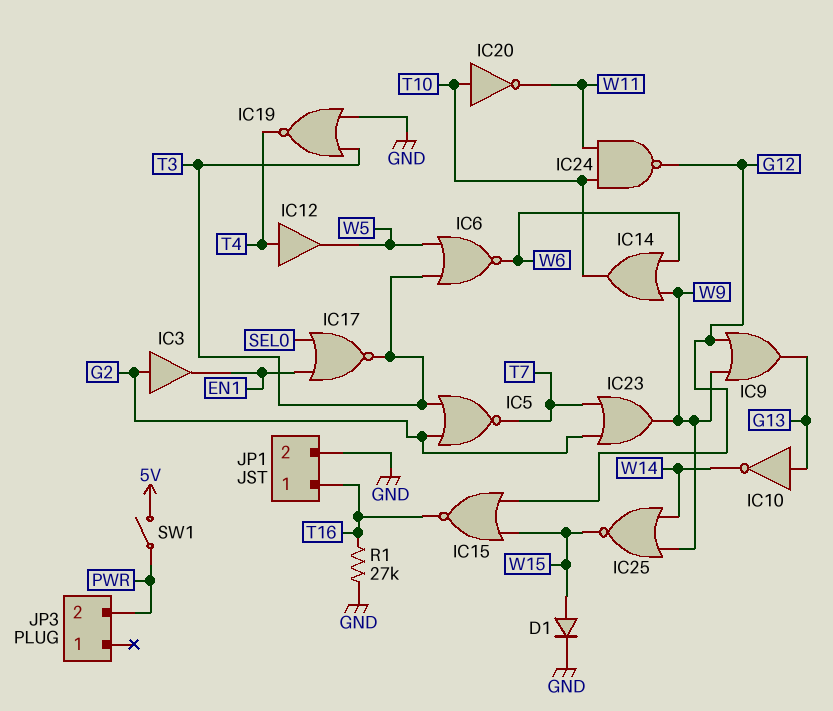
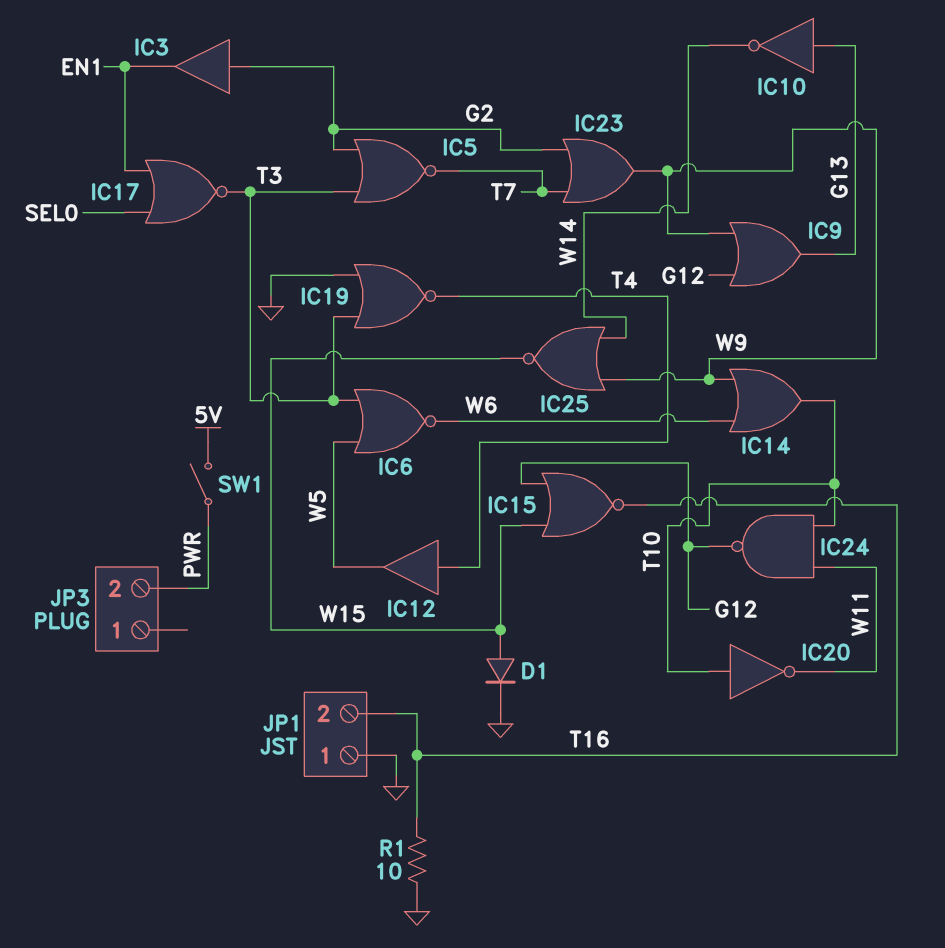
JP1 pin 1: T16 -> GND
JP1 pin 2: GND -> T16
R1: 27k (GND, T16) -> 10 (GND, T16)

